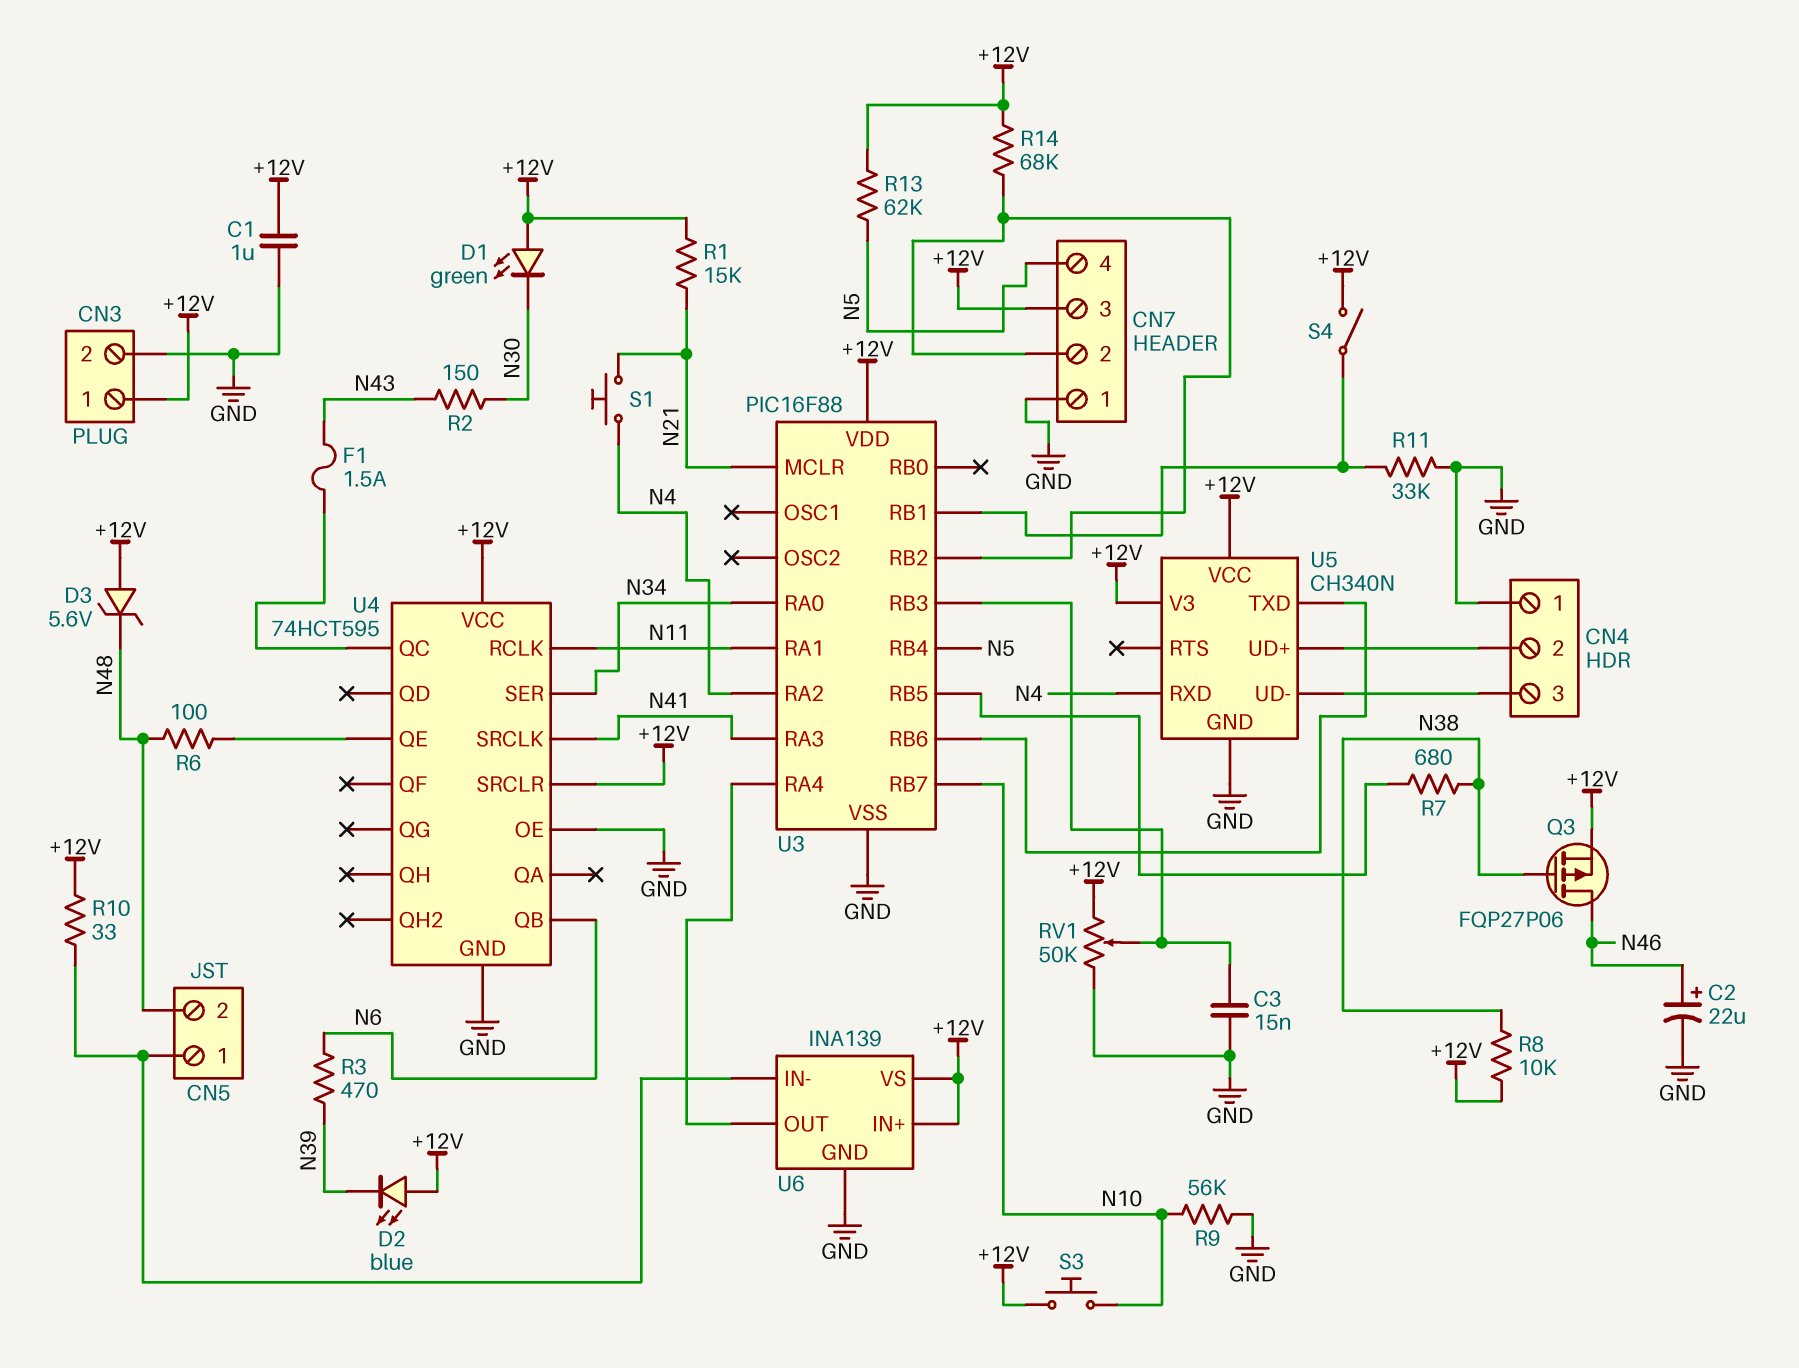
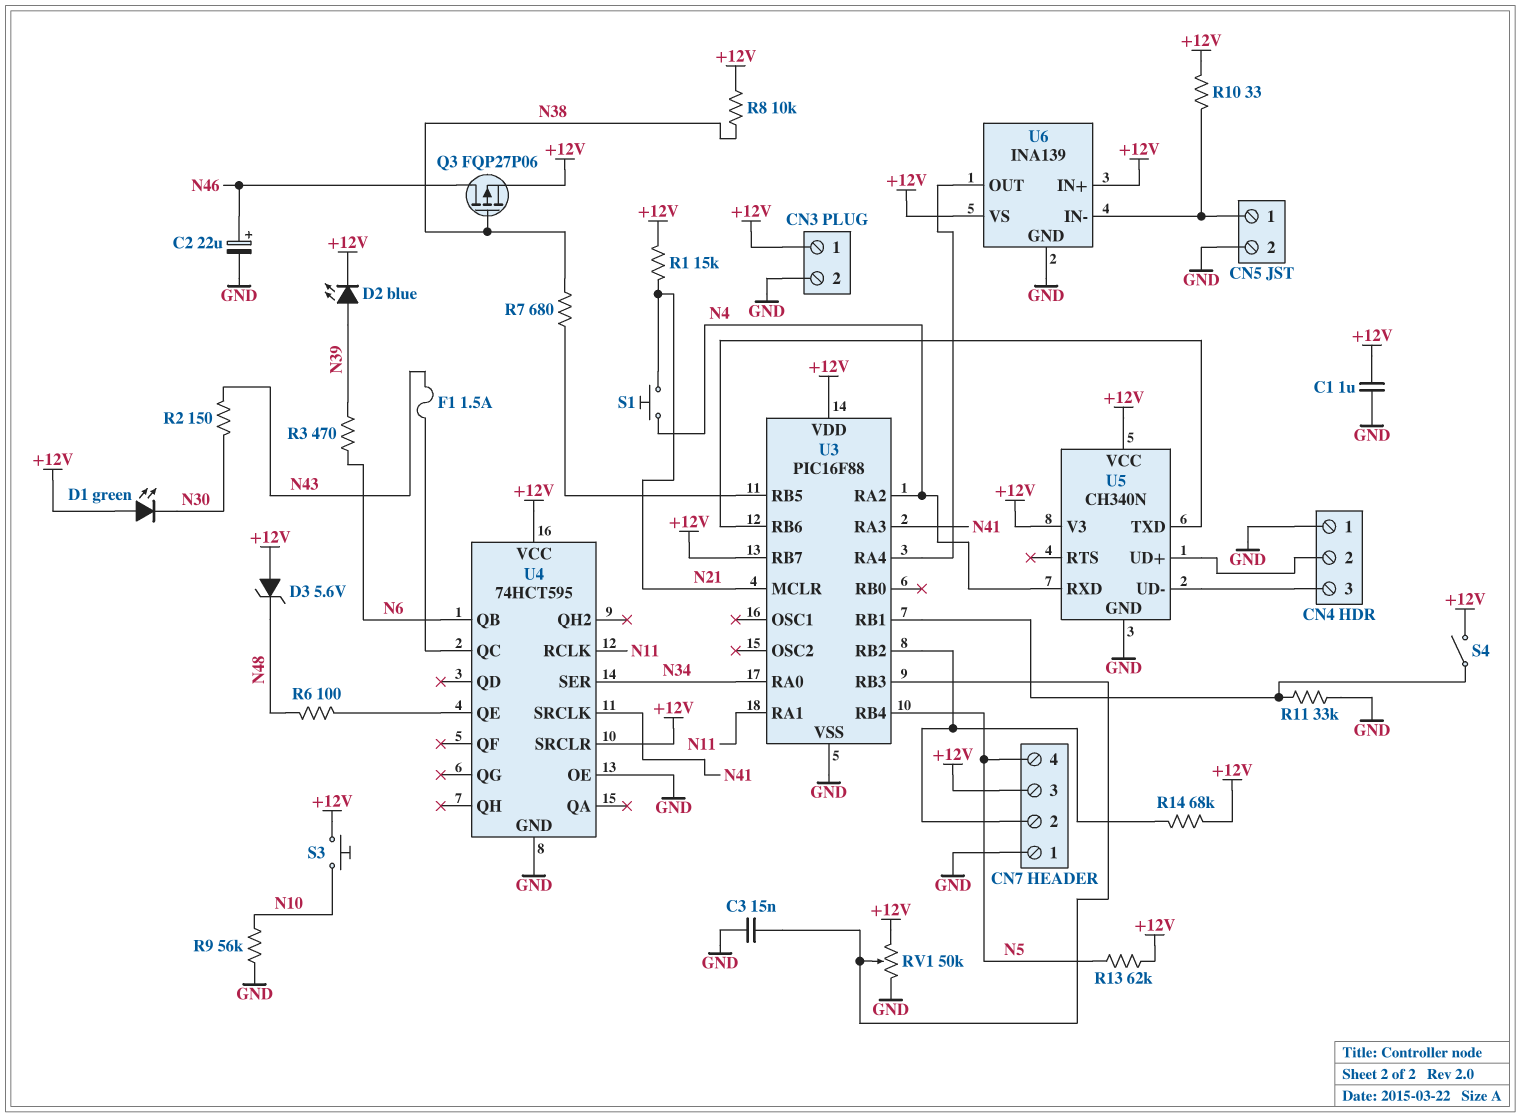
CN5 pin 2: N48 -> GND
D2: LED blue (A +12V, K N39) -> LED blue (A N39, K +12V)
U3 pin RB7: N10 -> +12V

